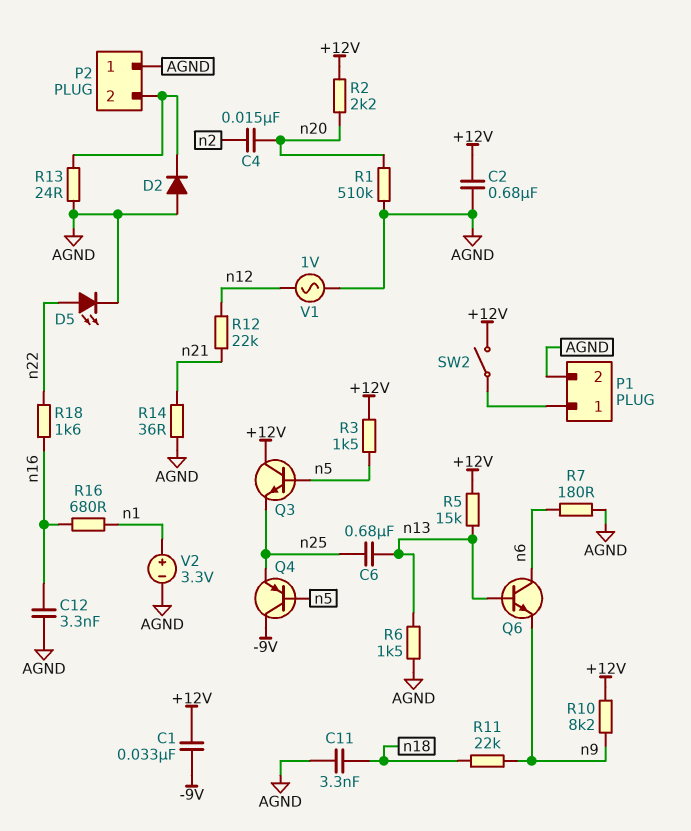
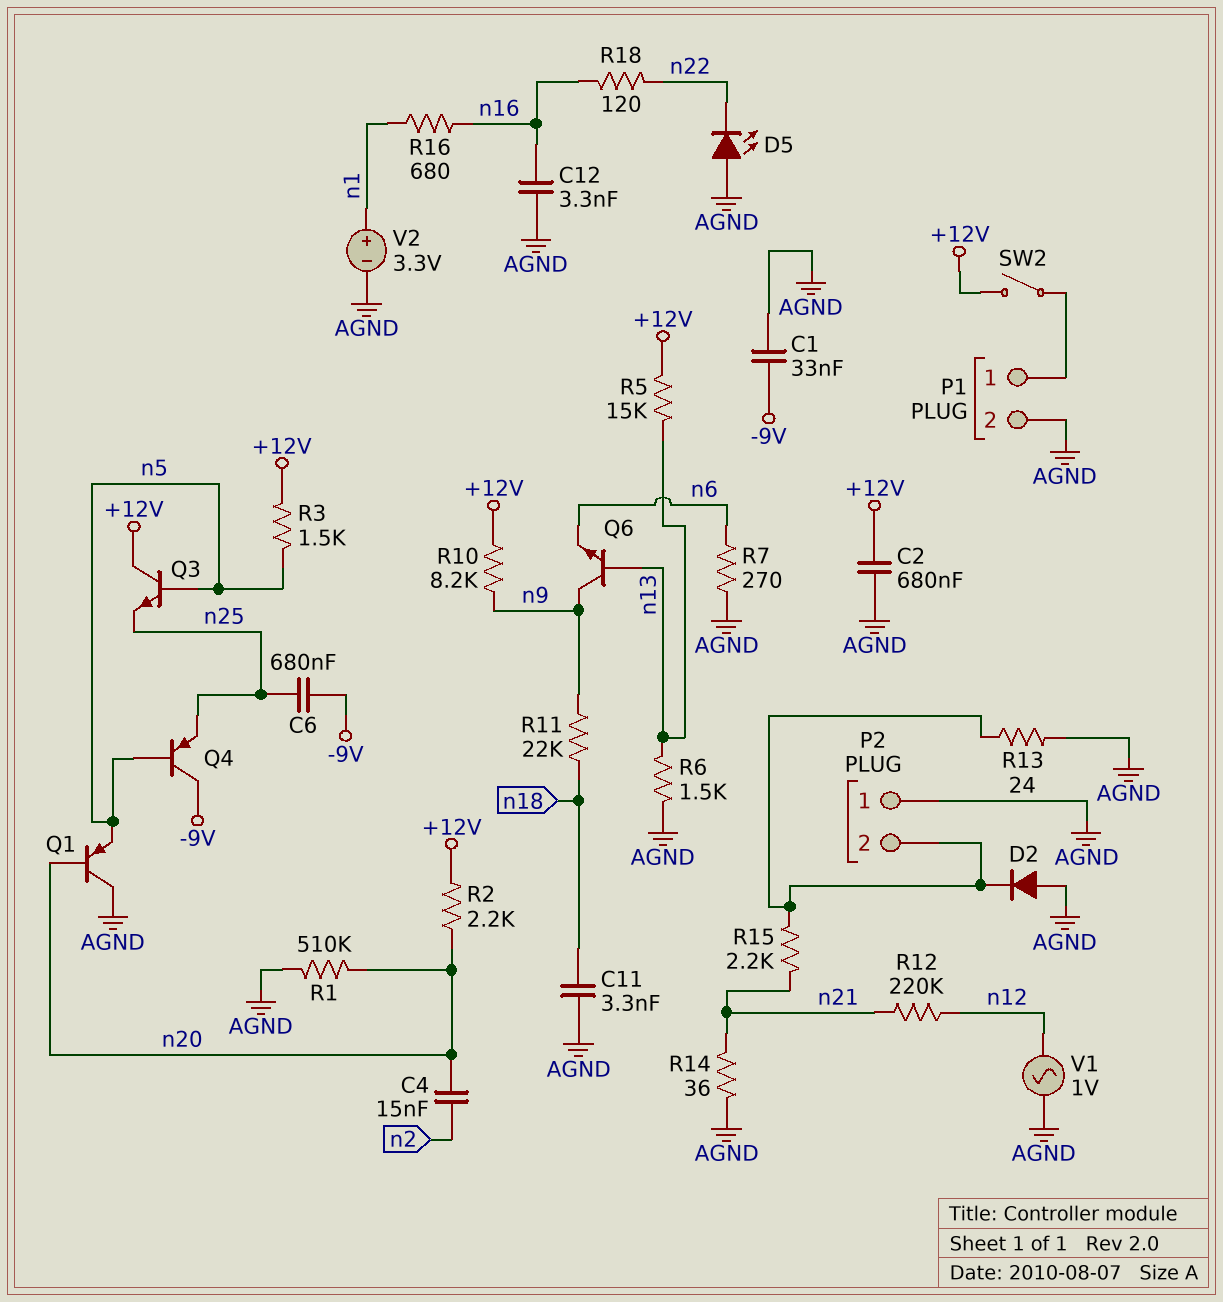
C1: 33nF (+12V, -9V) -> 33nF (-9V, AGND)
C6: 680nF (n13, n25) -> 680nF (-9V, n25)
D5: LED (A n22, K AGND) -> LED (A AGND, K n22)
Q1: none -> PNP (B n20, C AGND, E n5)
Q6: NPN (B n13, C n6, E n9) -> NPN (B n13, C n9, E n6)
R7: 180 (AGND, n6) -> 270 (AGND, n6)
R12: 22k (n12, n21) -> 220k (n12, n21)
R15: none -> 2.2k (P2/2, n21)
R18: 1.6k (n16, n22) -> 120 (n16, n22)

